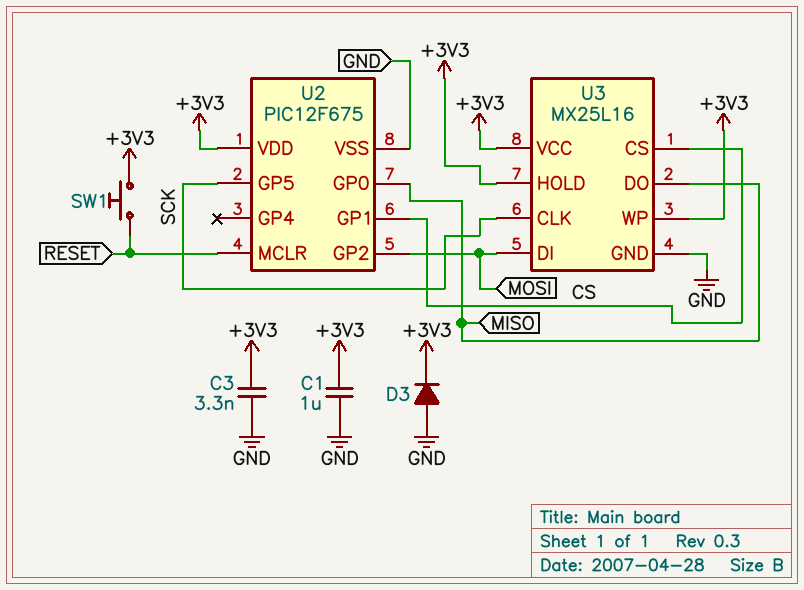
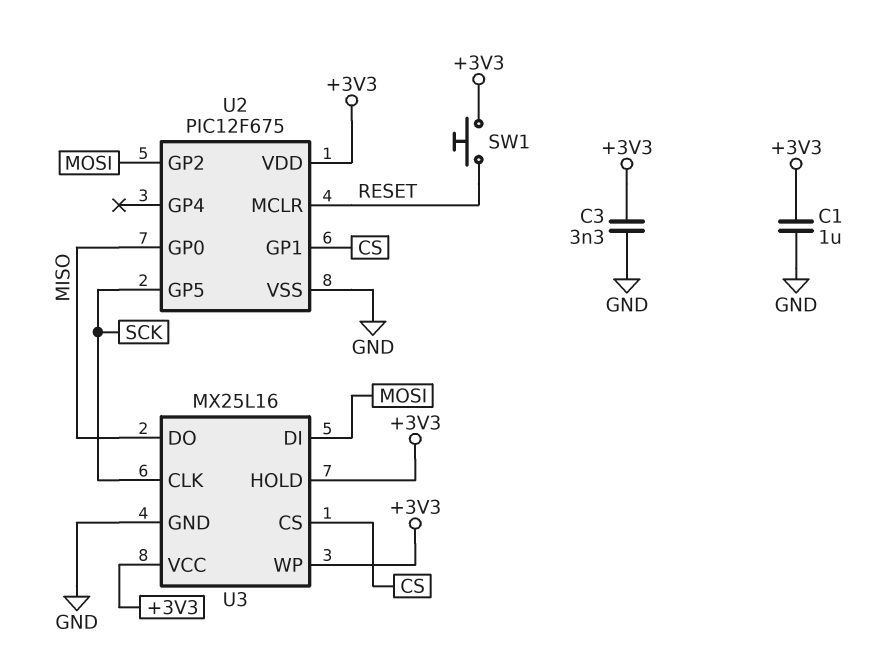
D3: diode (A GND, K +3V3) -> none

